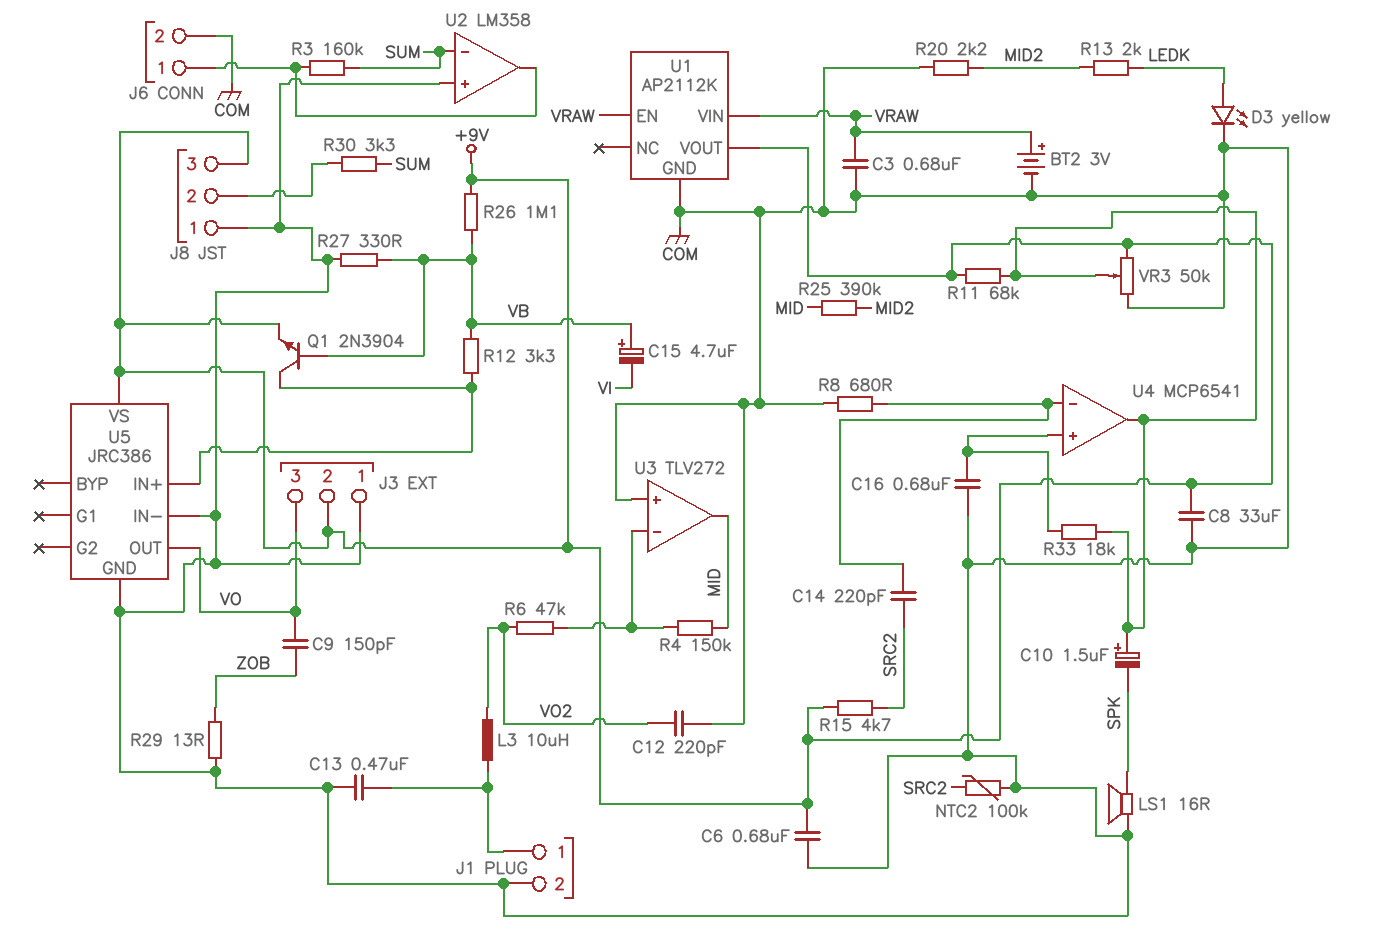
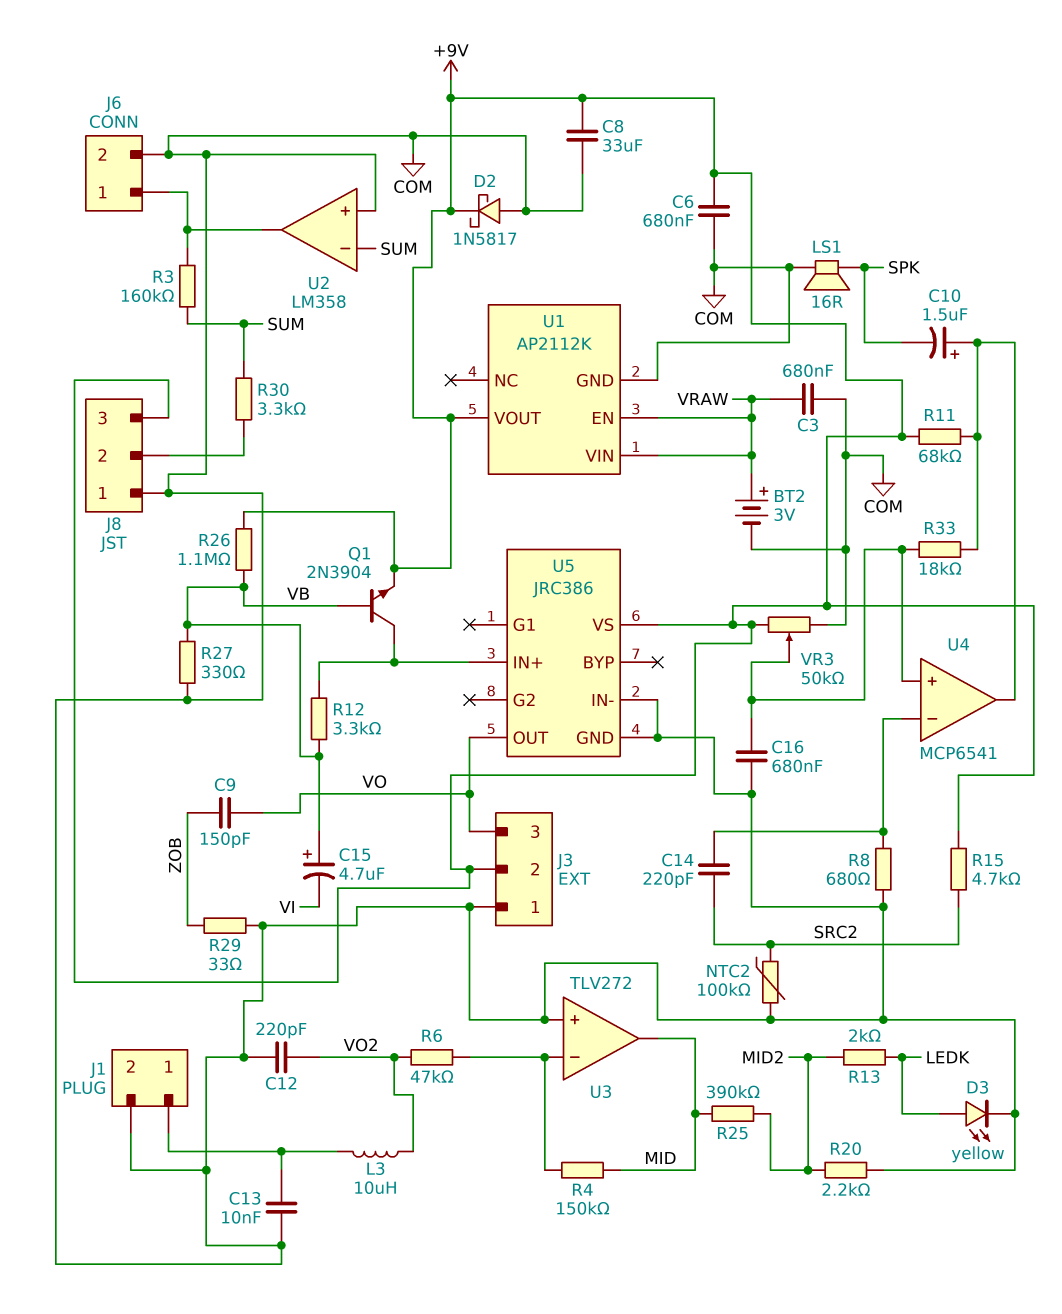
C13: 470nF (COM, J1/1) -> 10nF (COM, J1/1)
D2: none -> schottky 1N5817 (A COM, K +9V)
R29: 13 (COM, ZOB) -> 33 (COM, ZOB)
VR3: 50k (+9V, COM, wiper U4/out) -> 50k (+9V, COM, wiper U4/in+)

